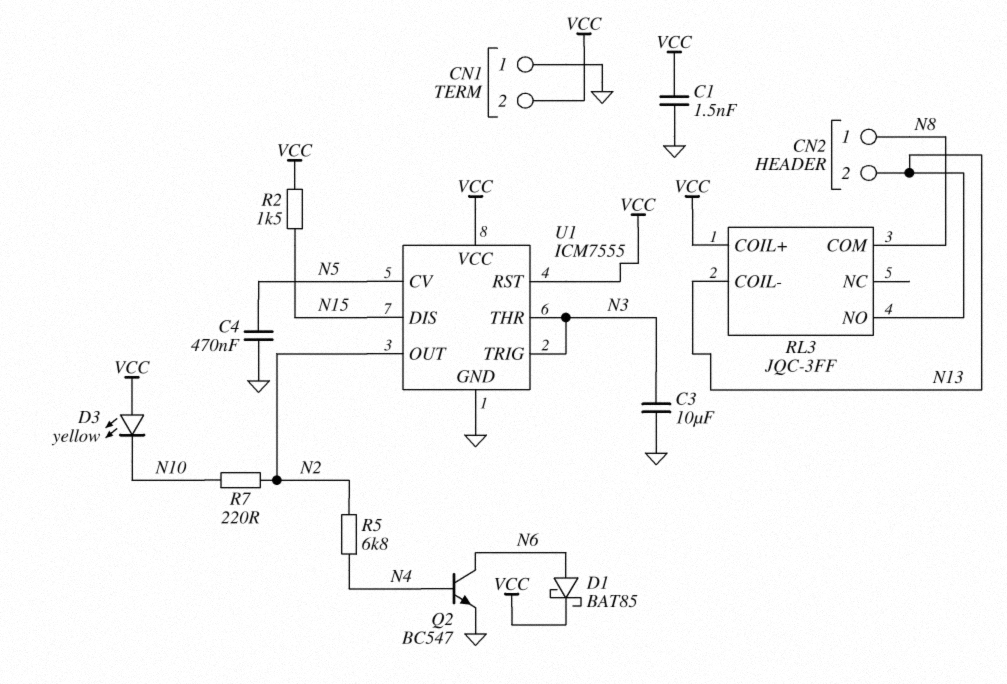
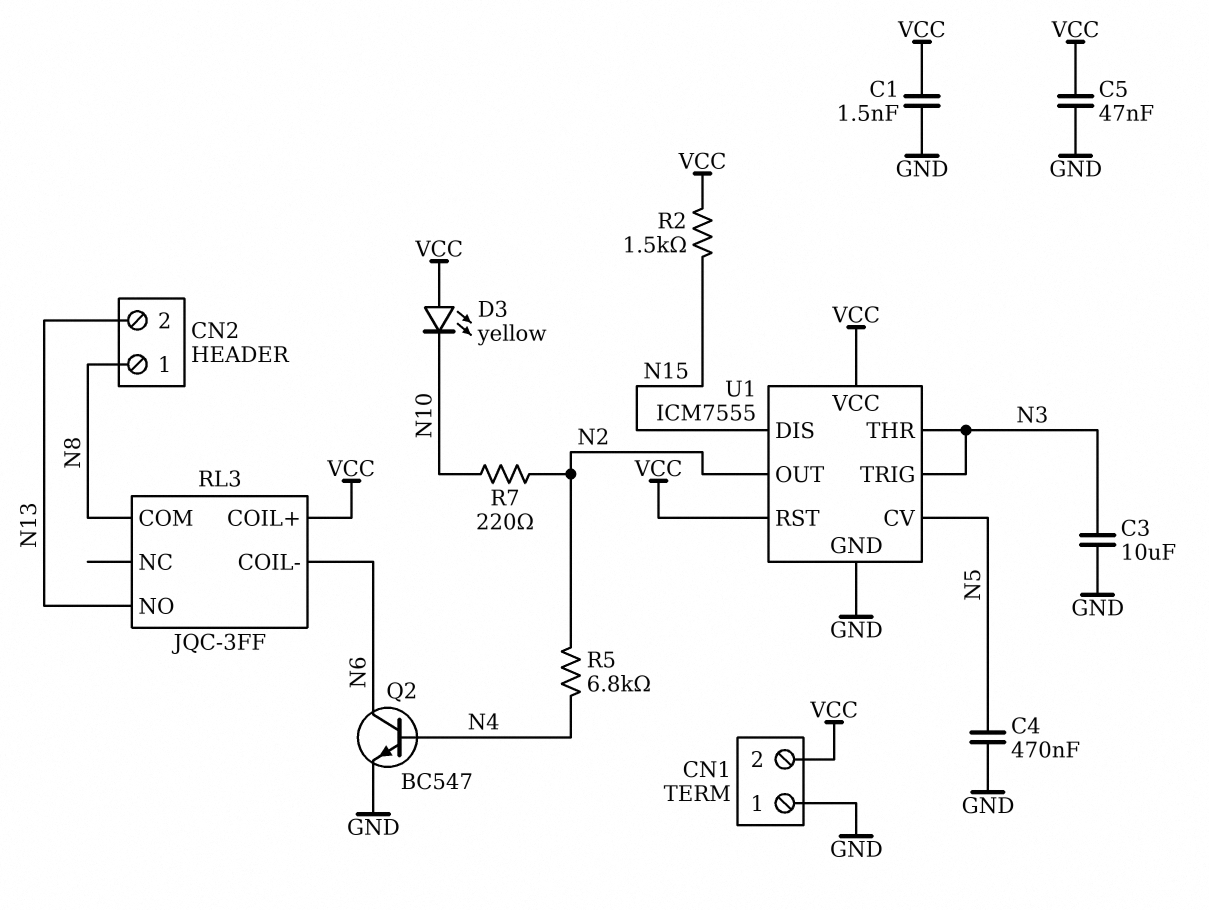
C5: none -> 47nF (GND, VCC)
D1: schottky BAT85 (A N6, K VCC) -> none
RL3 pin COIL-: N13 -> N6

